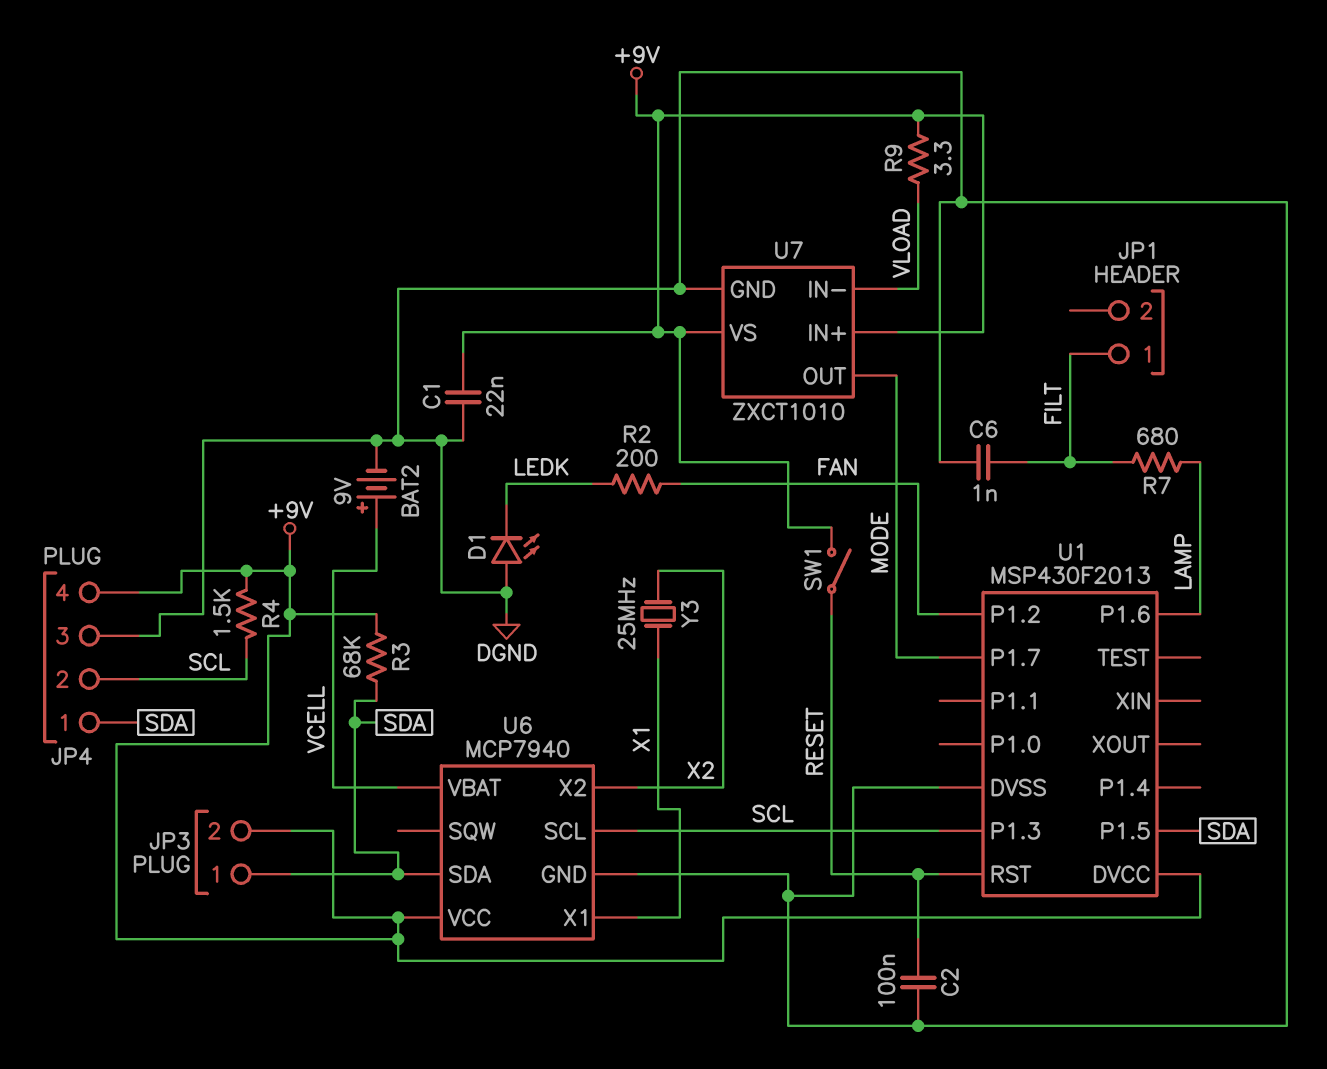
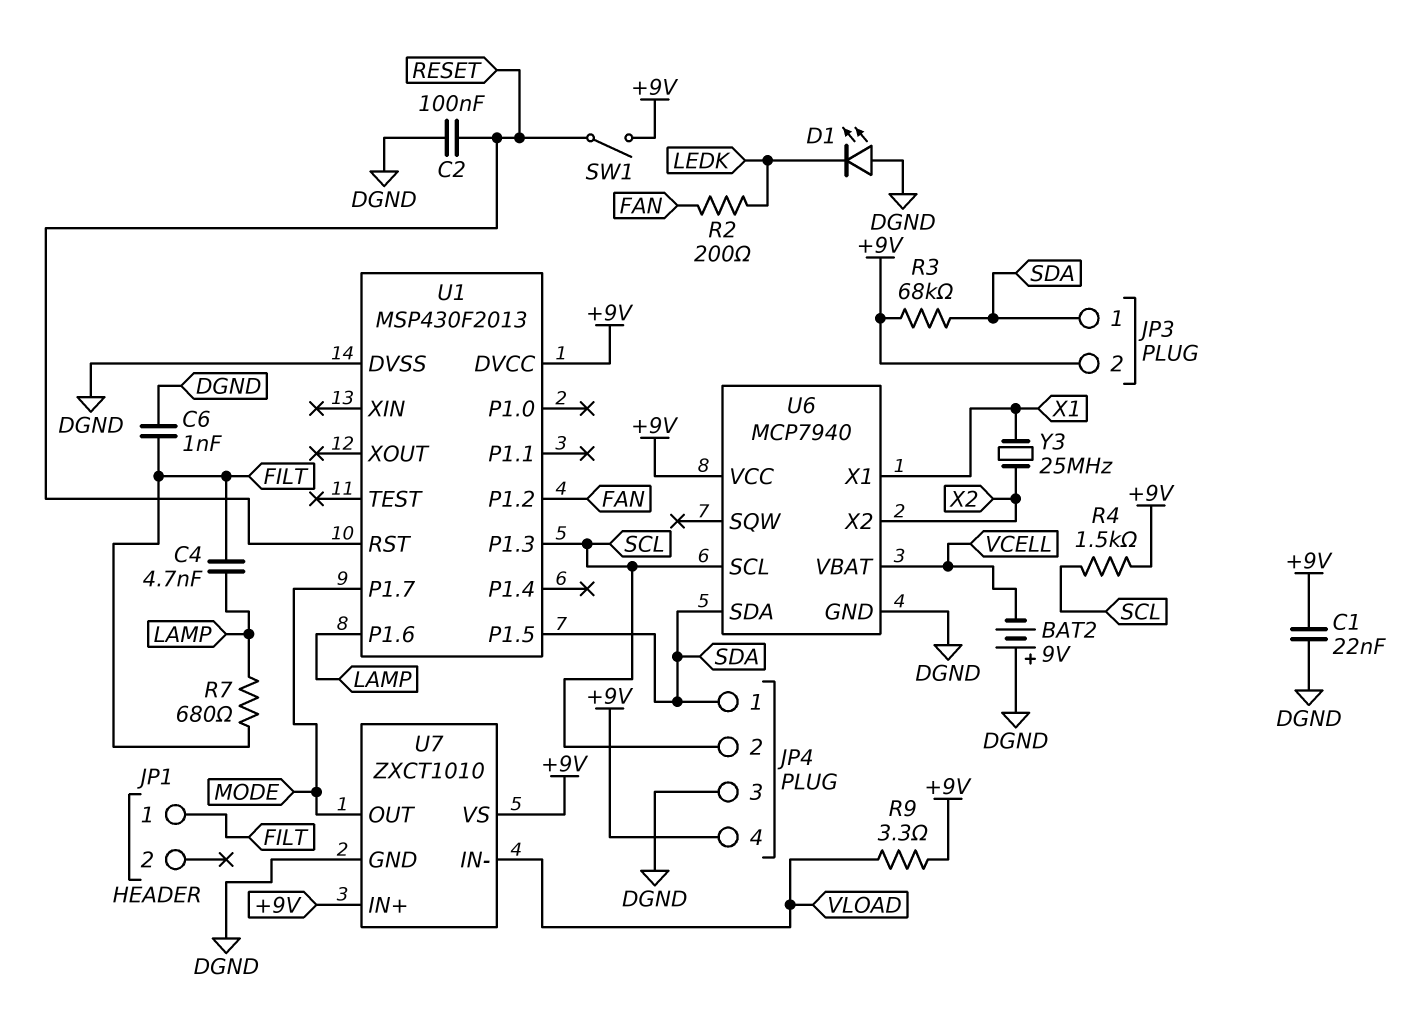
BAT2: 9V (plus VCELL, minus DGND) -> 9V (plus DGND, minus VCELL)
C4: none -> 4.7nF (FILT, LAMP)

